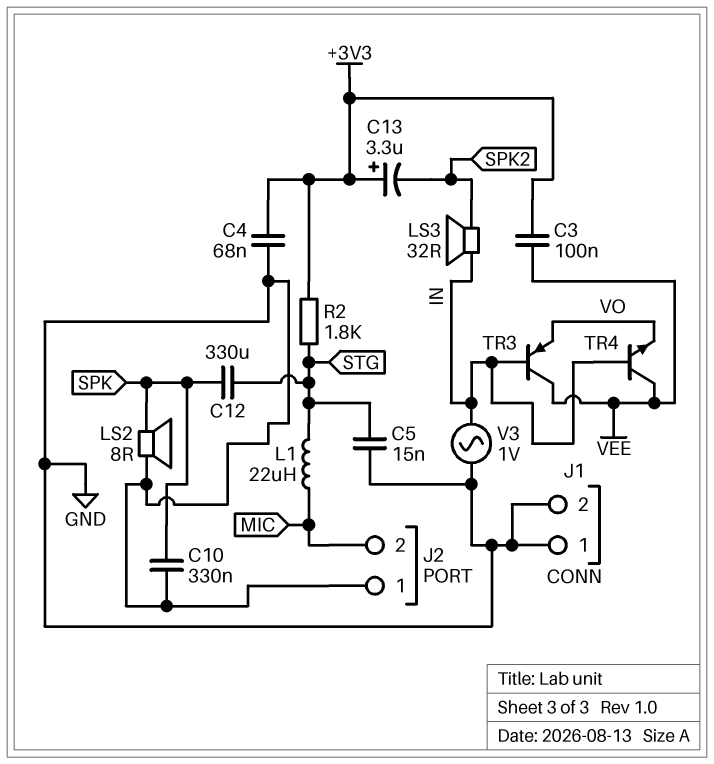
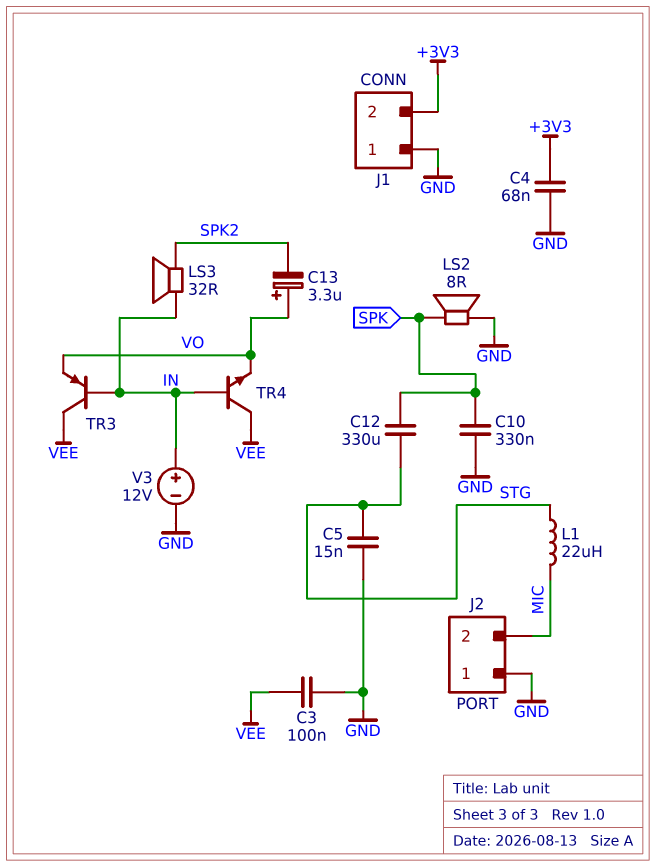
C3: 100nF (+3V3, VEE) -> 100nF (GND, VEE)
C13: 3.3uF (plus +3V3, minus SPK2) -> 3.3uF (plus VO, minus SPK2)
J1 pin 2: GND -> +3V3
R2: 1.8k (+3V3, STG) -> none
V3: AC 1V (GND, IN) -> 12V (plus IN, minus GND)

